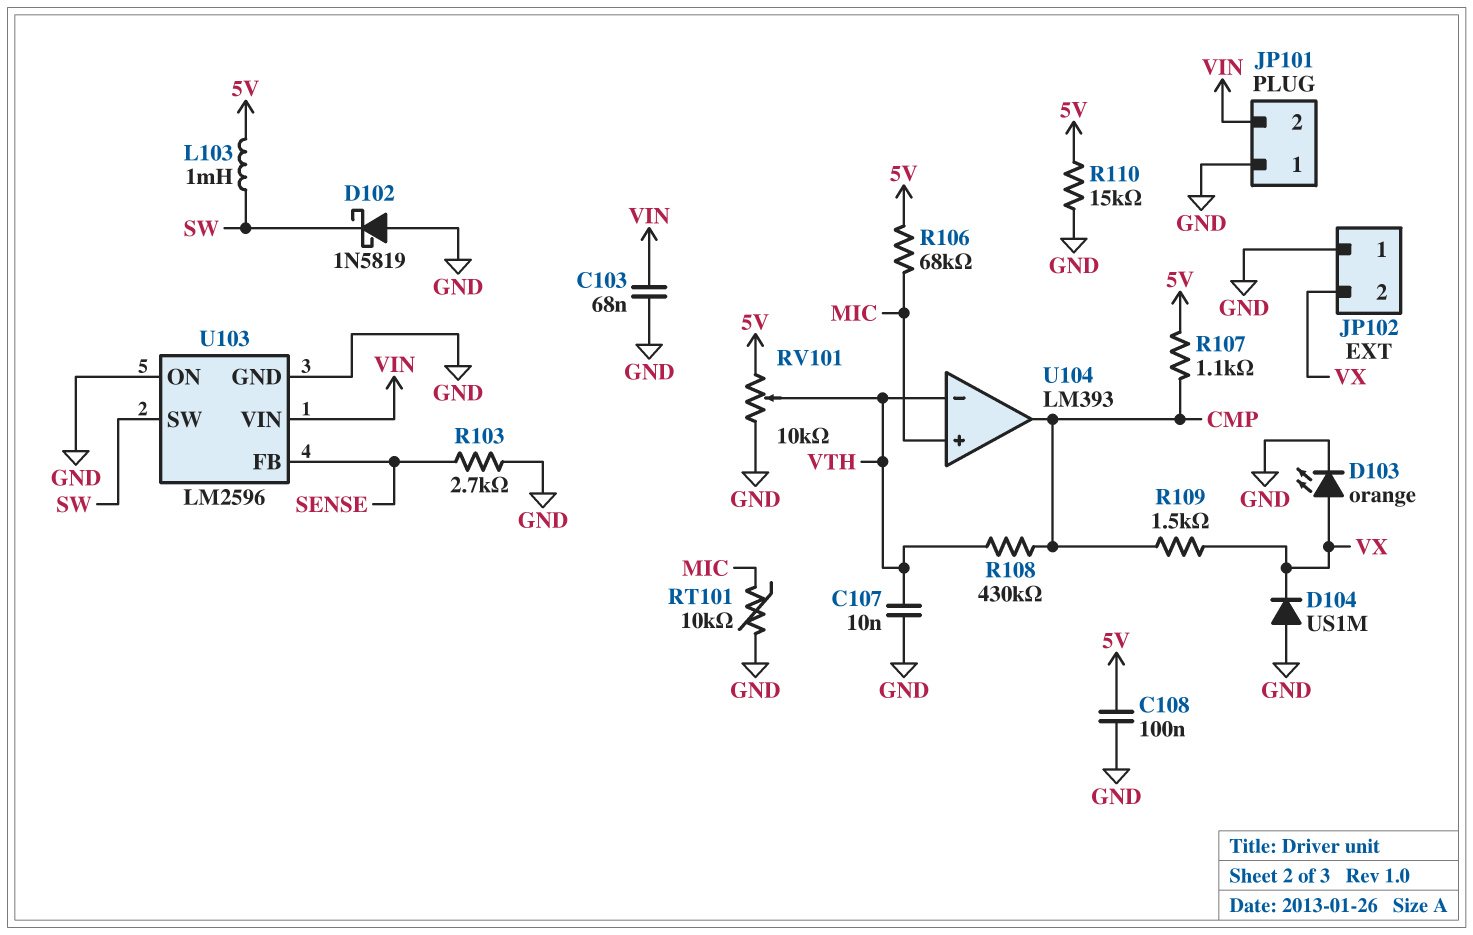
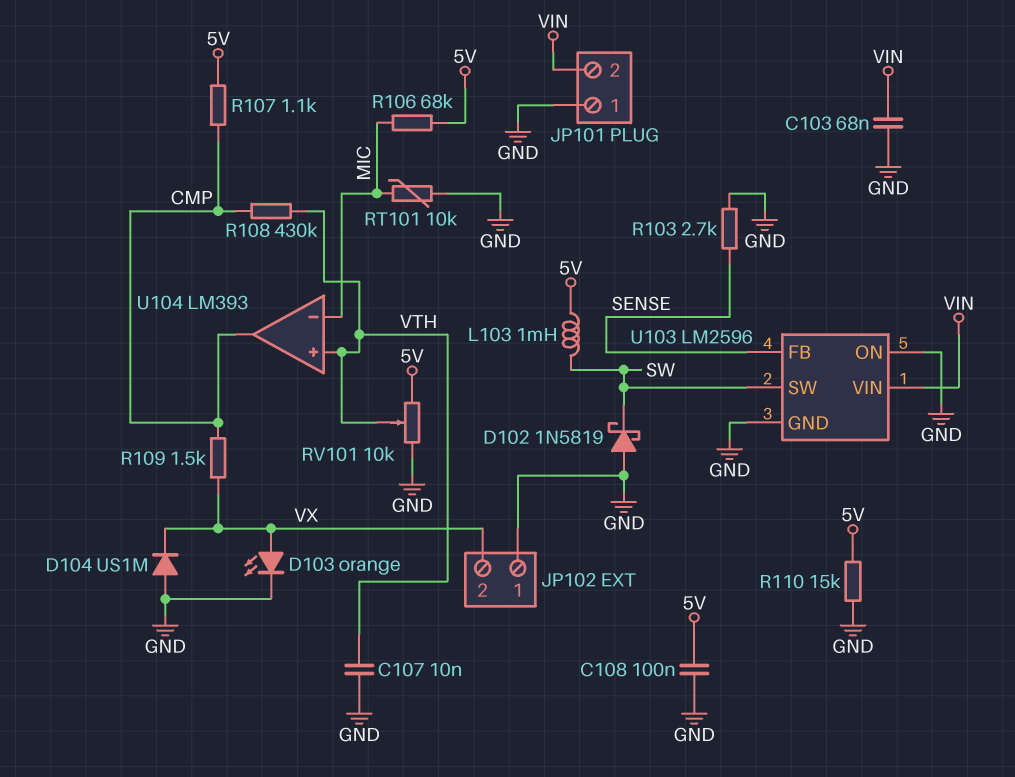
U104 pin in+: MIC -> VTH
U104 pin in-: VTH -> MIC

